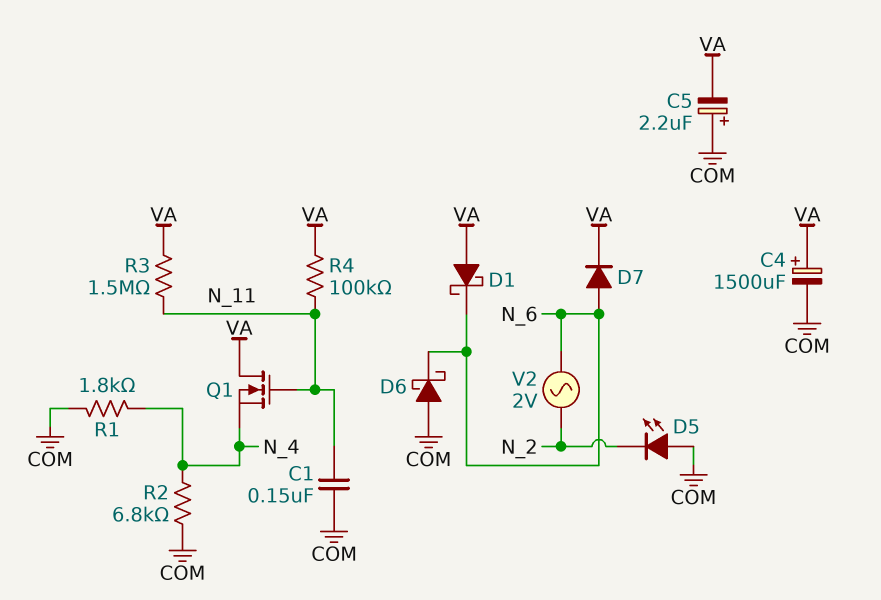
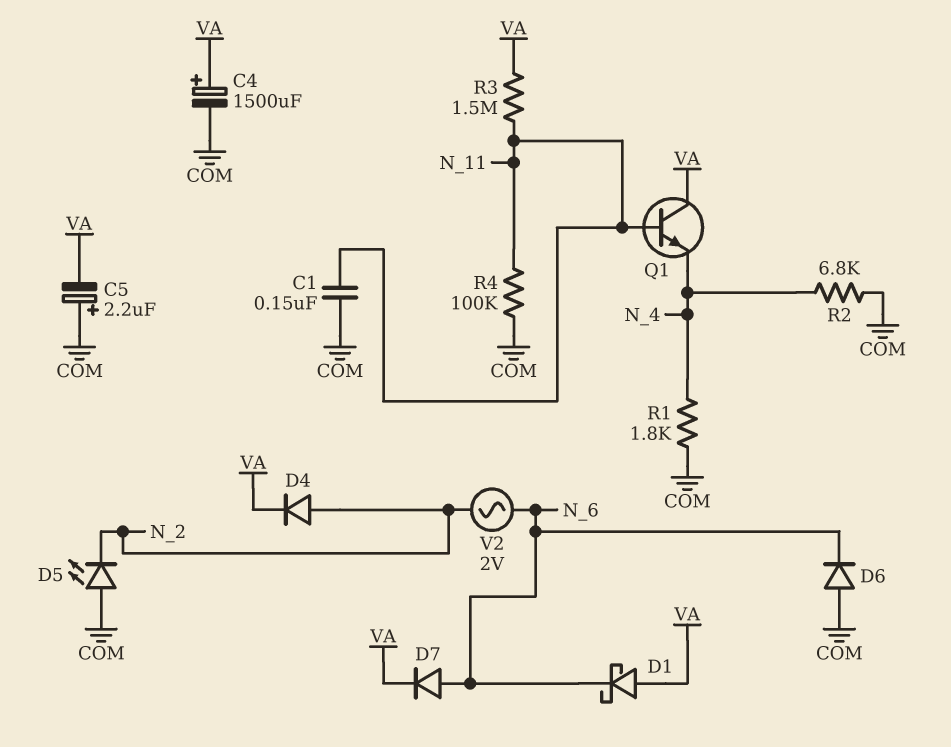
D4: none -> diode (A N_2, K VA)
D6: schottky (A COM, K N_6) -> diode (A COM, K N_6)
Q1: NMOS (G N_11, D VA, S N_4) -> NPN (B N_11, C VA, E N_4)
R4: 100k (N_11, VA) -> 100k (COM, N_11)

